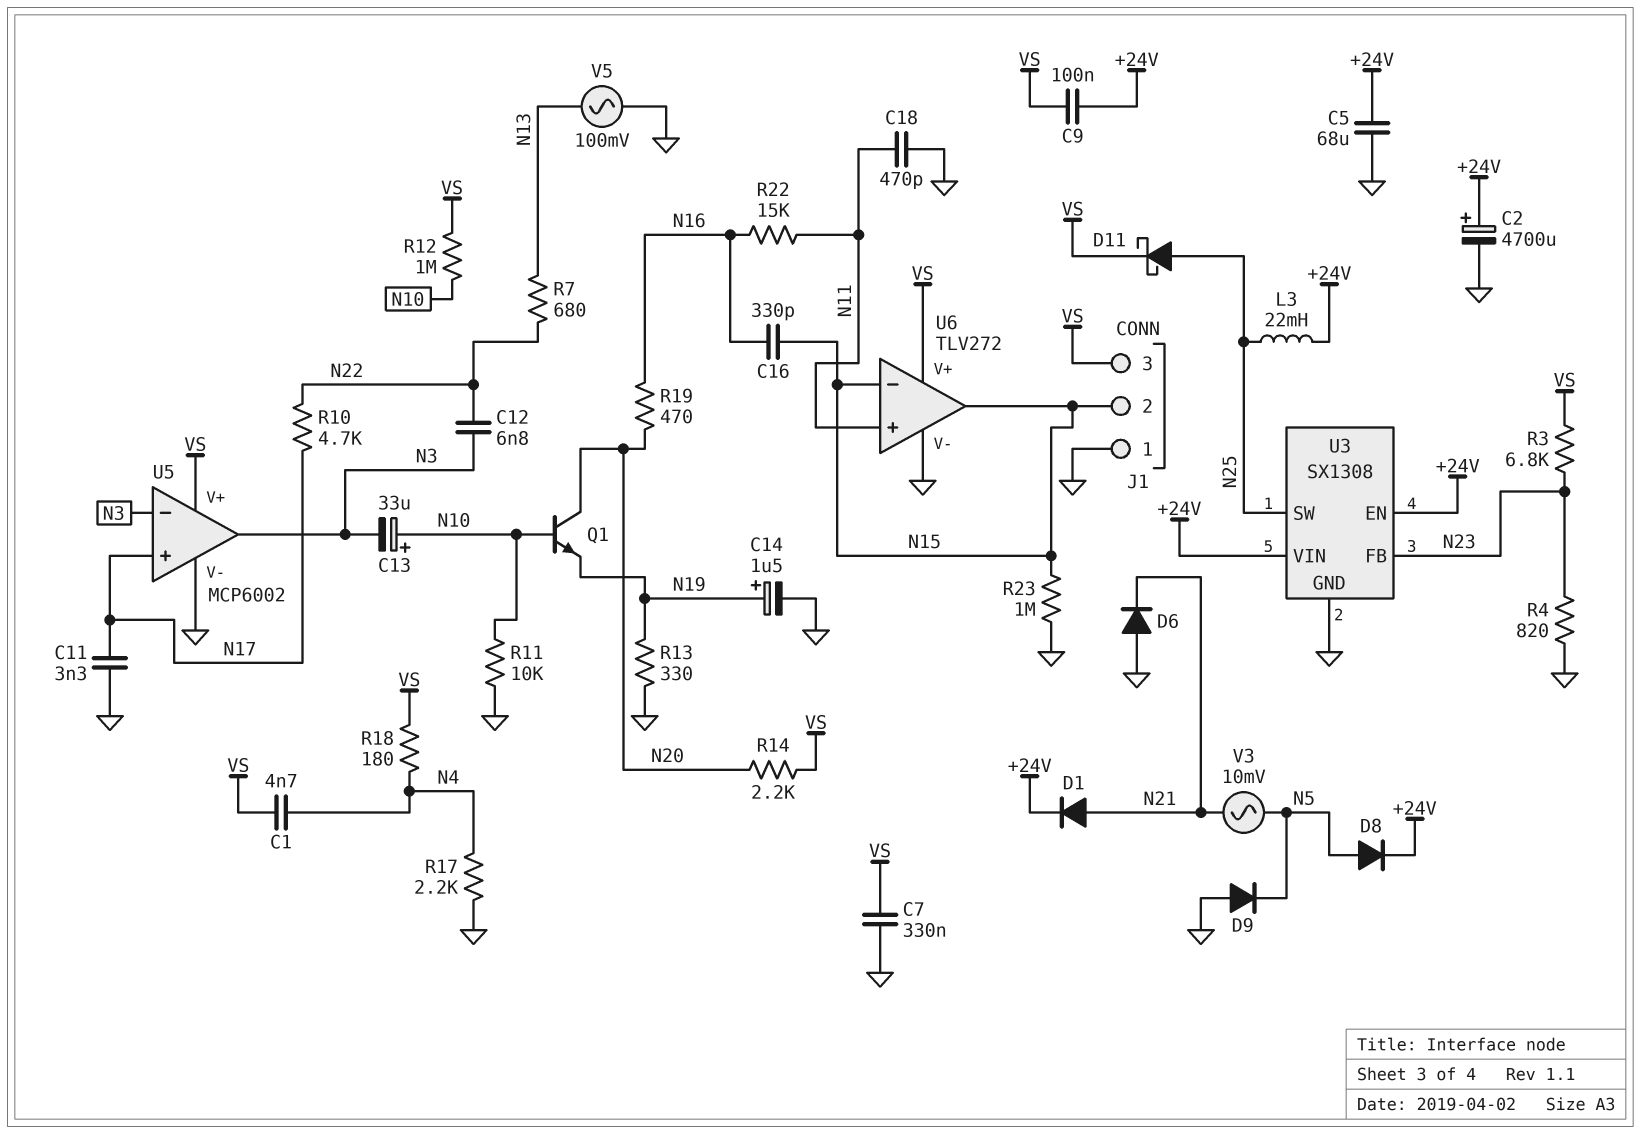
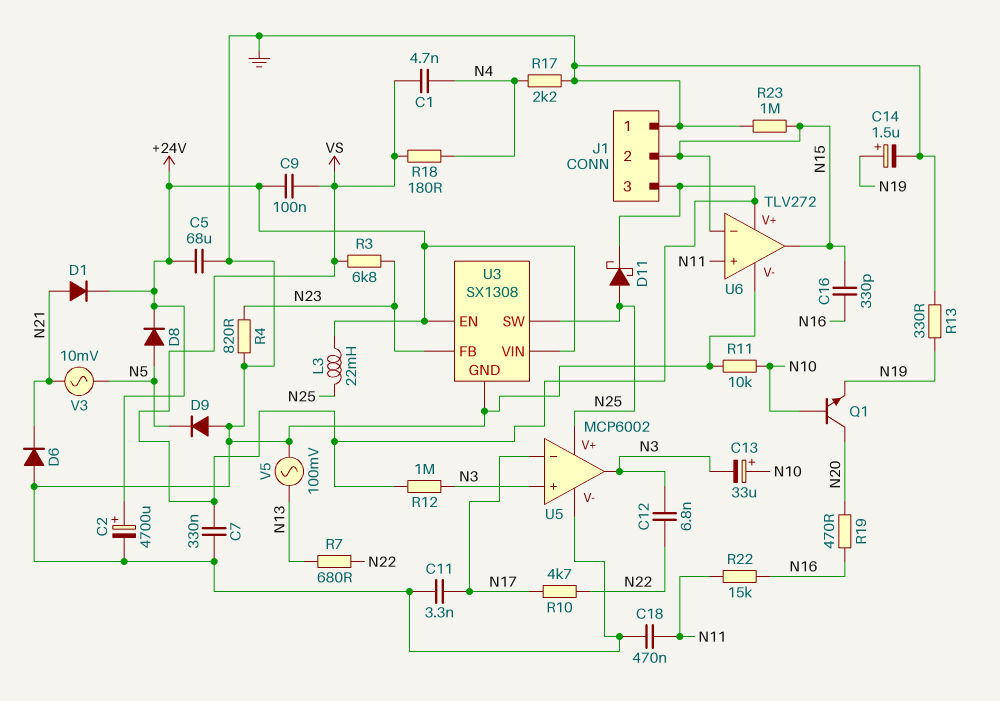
C18: 470pF (GND, N11) -> 470nF (GND, N11)
R12: 1M (N10, VS) -> 1M (N3, VS)
R14: 2.2k (N20, VS) -> none
U5 pin V+: VS -> N25
U5 pin in+: N17 -> N3
U5 pin in-: N3 -> N17

